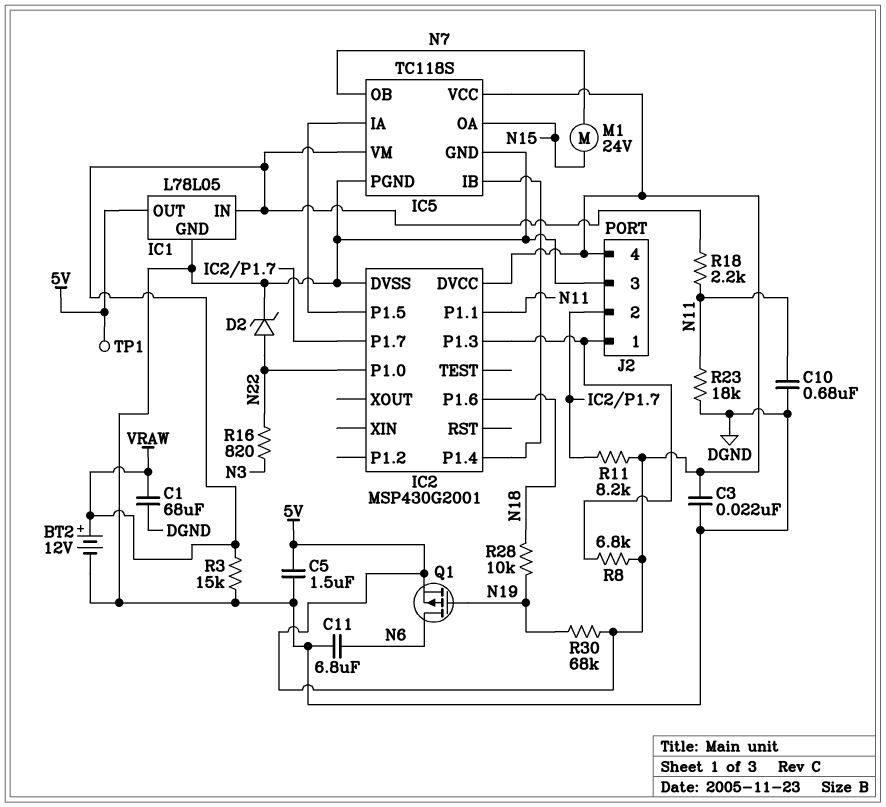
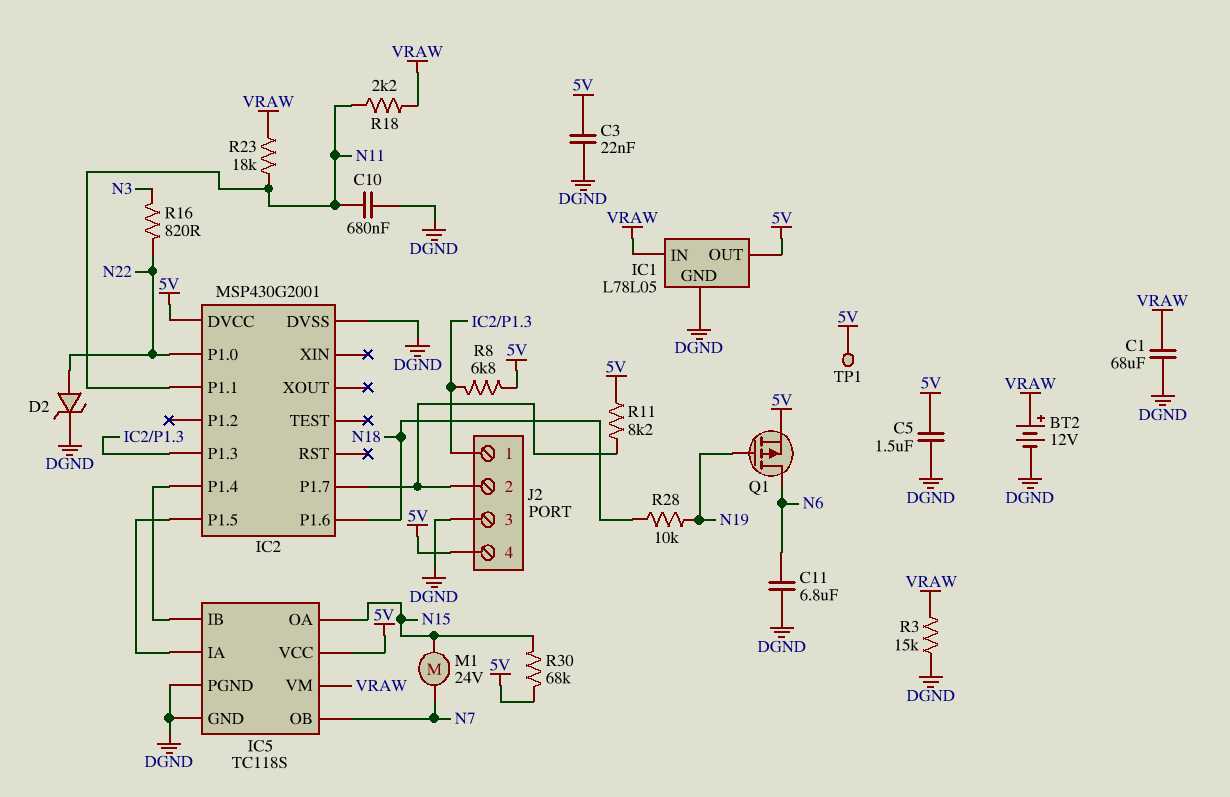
R23: 18k (DGND, N11) -> 18k (N11, VRAW)
R30: 68k (5V, N19) -> 68k (5V, N15)

